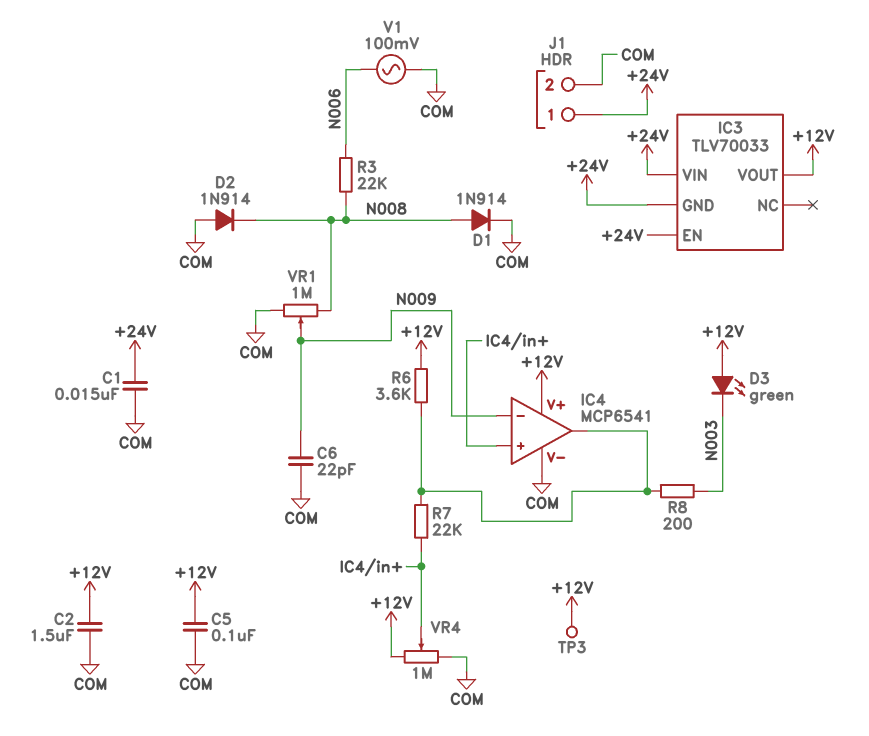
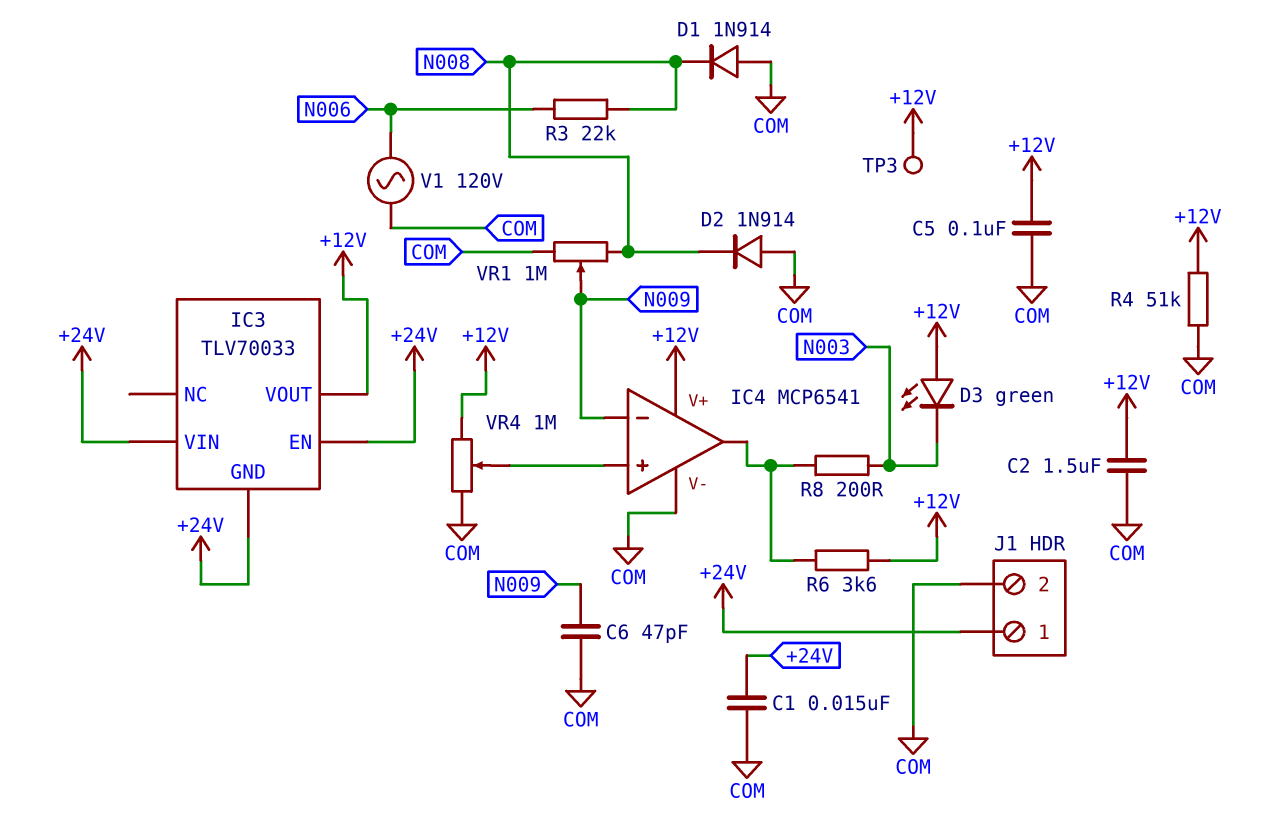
C6: 22pF (COM, N009) -> 47pF (COM, N009)
D1: diode 1N914 (A N008, K COM) -> diode 1N914 (A COM, K N008)
R4: none -> 51k (+12V, COM)
R7: 22k (IC4/in+, IC4/out) -> none
V1: AC 100mV (COM, N006) -> AC 120V (COM, N006)

